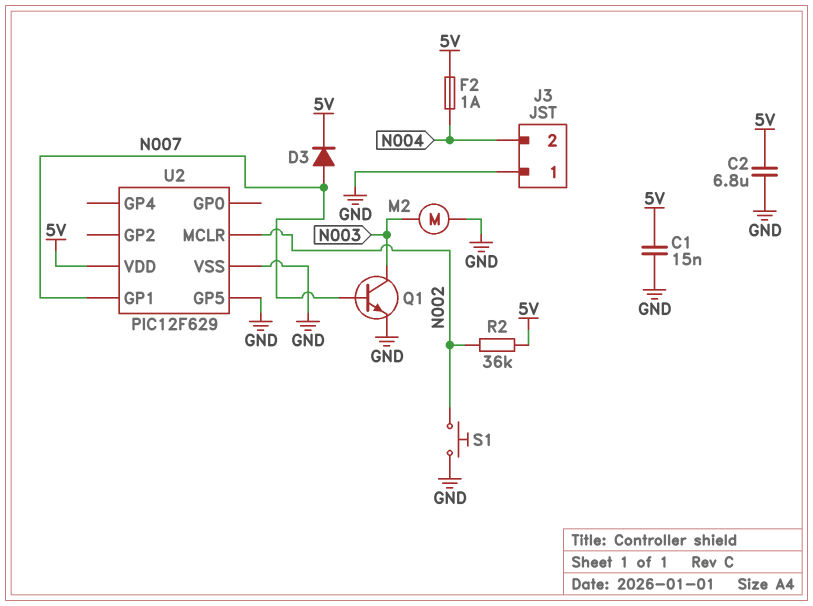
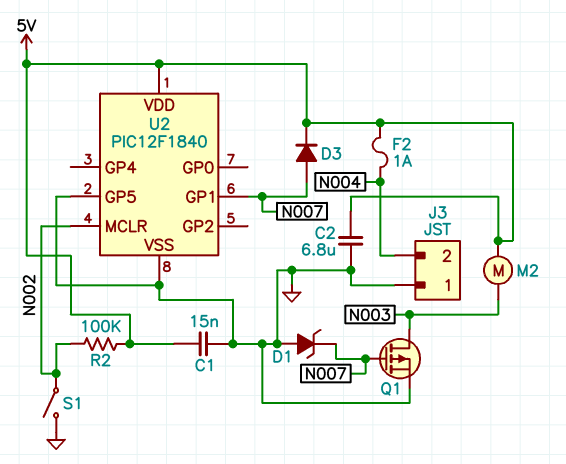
D1: none -> zener (A GND, K N007)
M2: motor (GND, N003) -> motor (5V, N003)
Q1: NPN (B N007, C N003, E GND) -> PMOS (G N007, D N003, S GND)
R2: 36k (5V, N002) -> 100k (5V, N002)
S1: button (GND, N002) -> switch (GND, N002)
U2: PIC12F629 -> PIC12F1840

